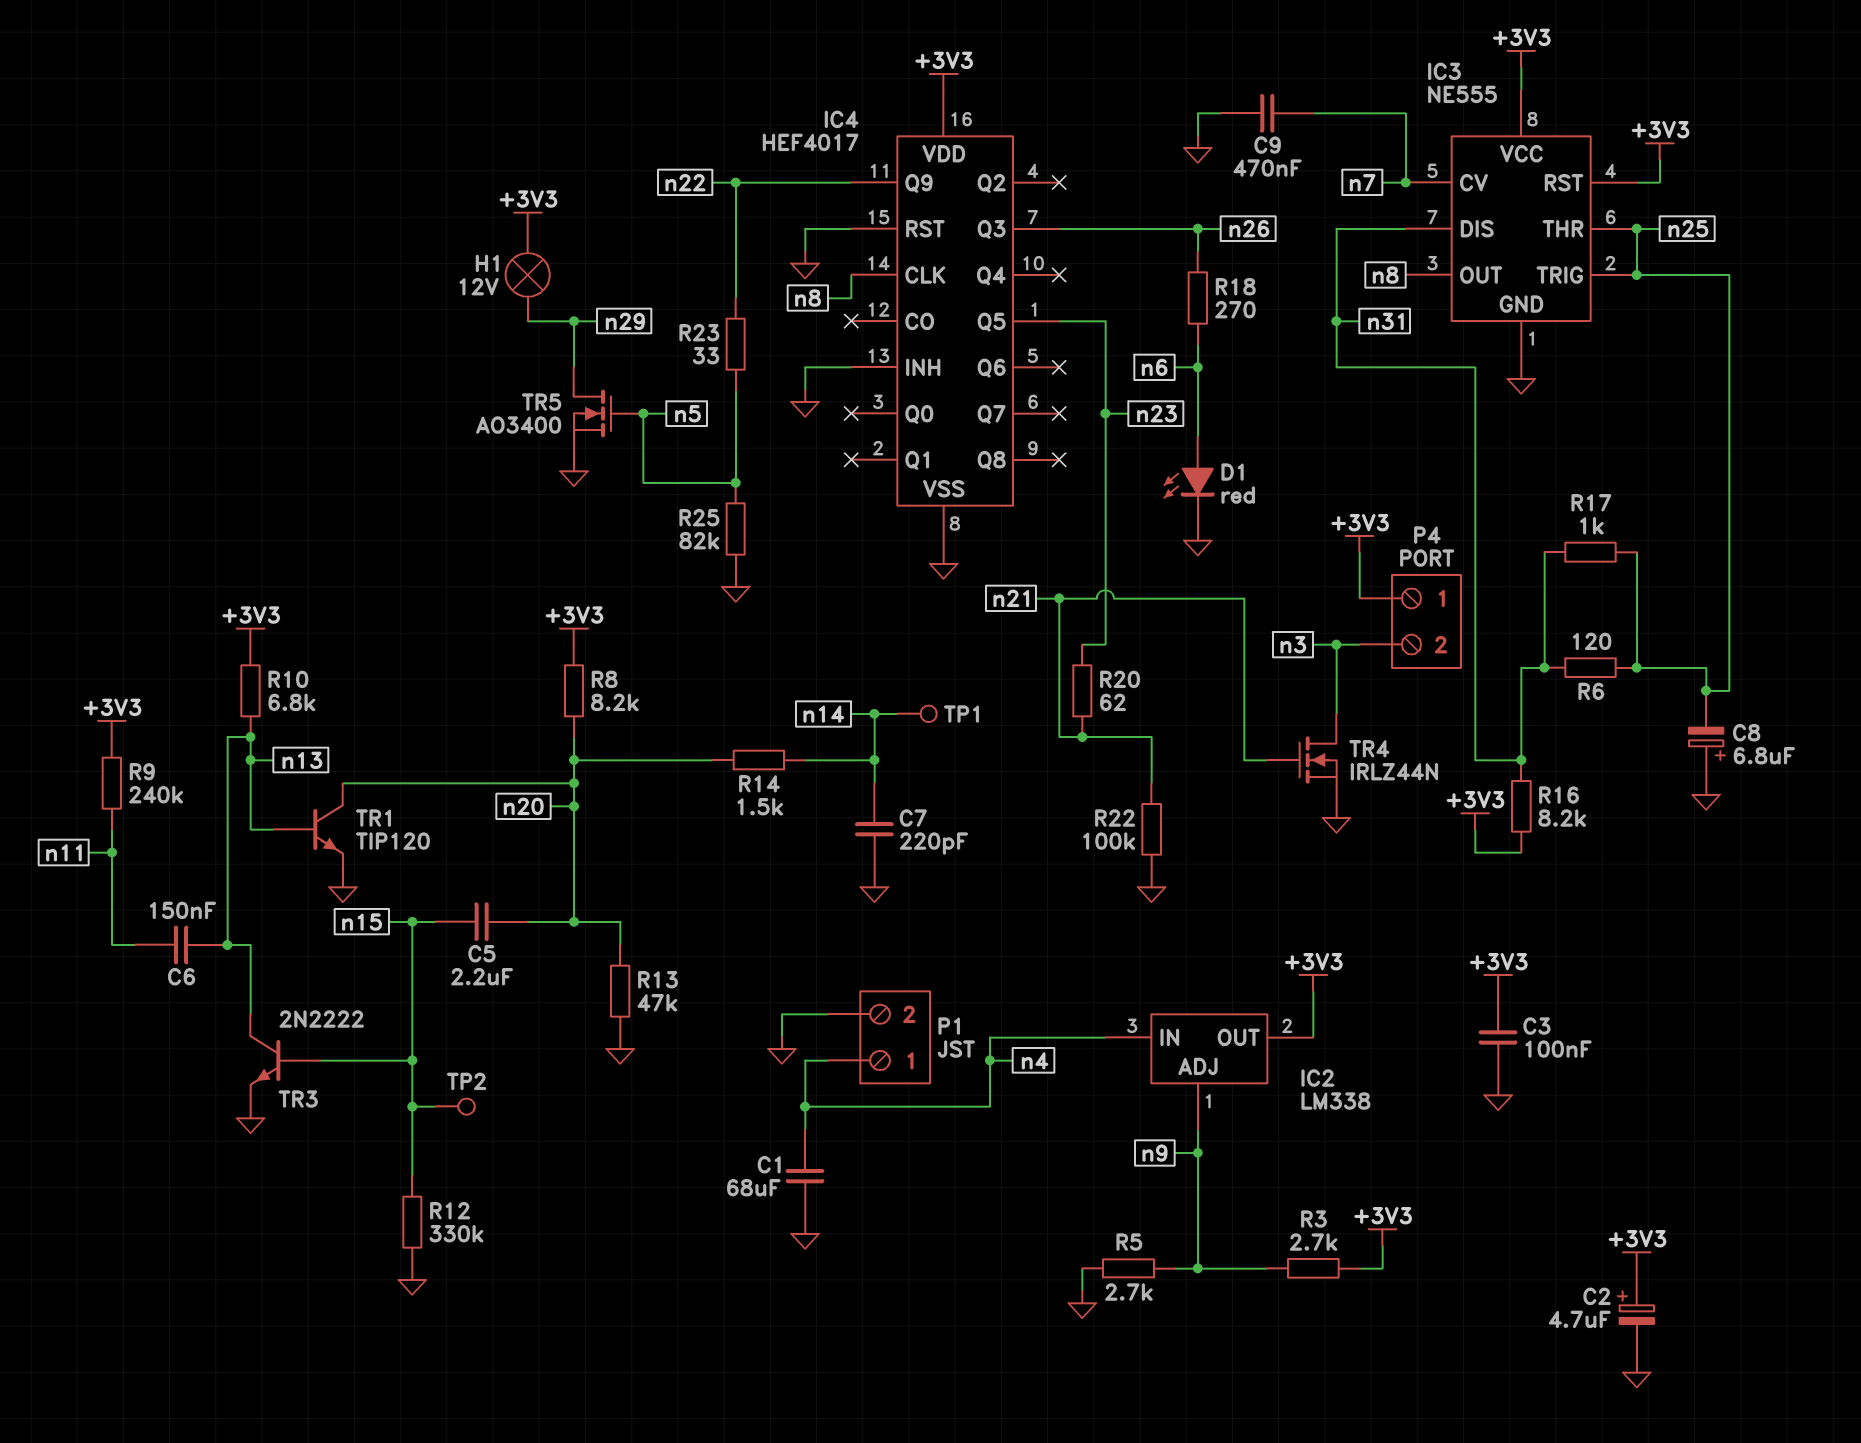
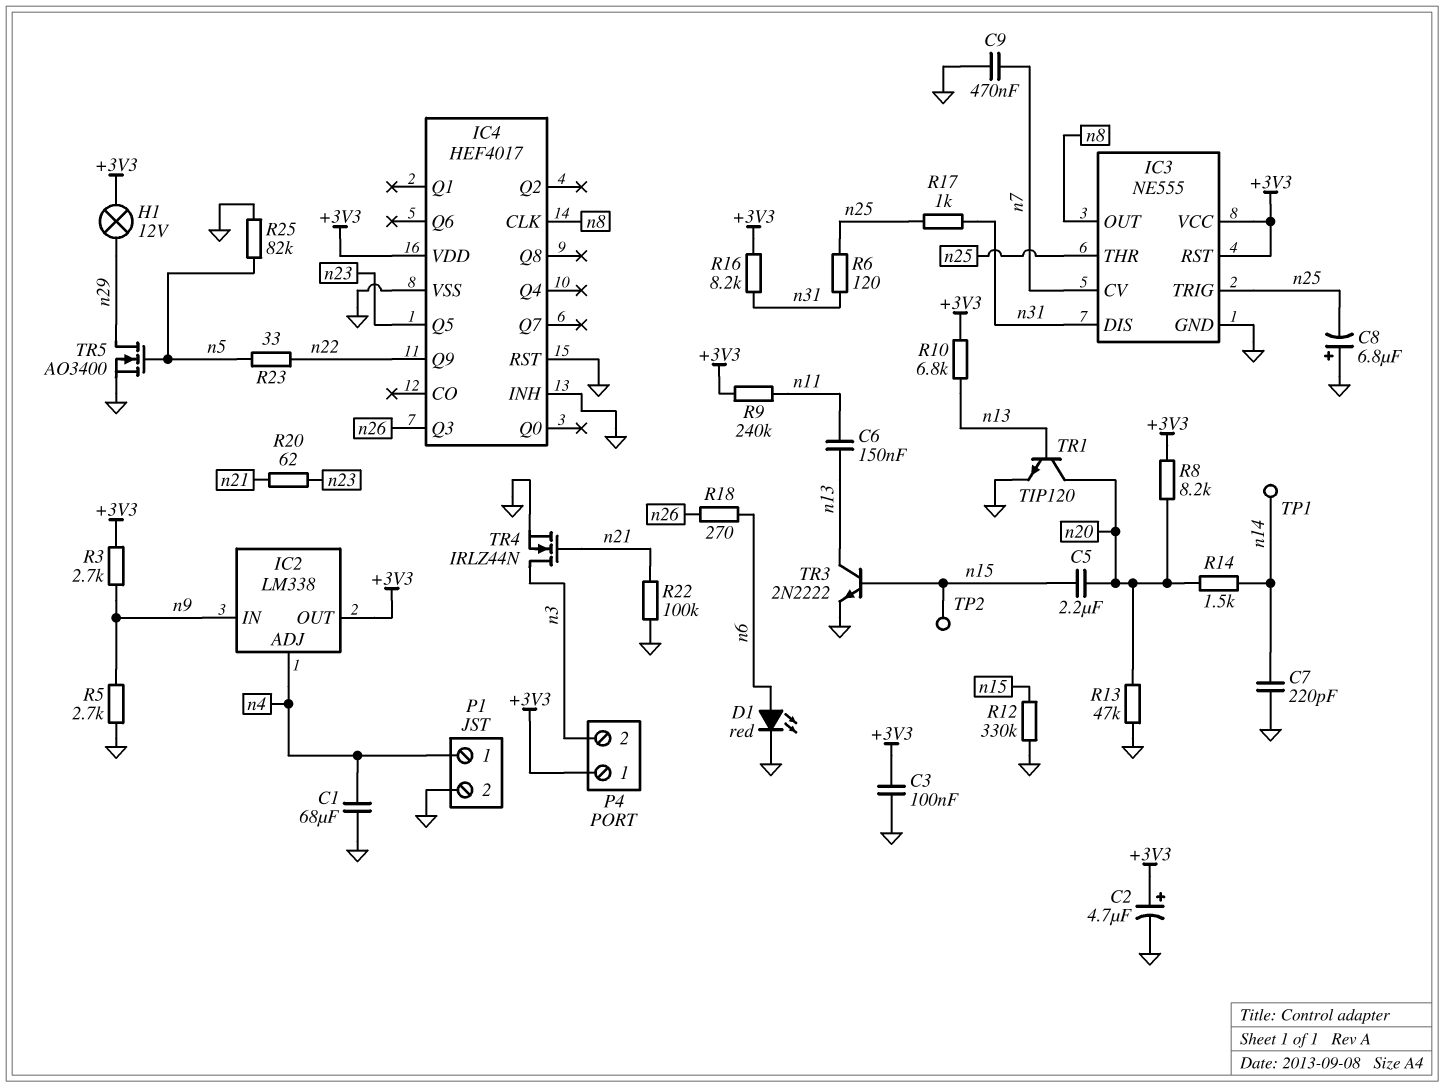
IC2 pin ADJ: n9 -> n4
IC2 pin IN: n4 -> n9

